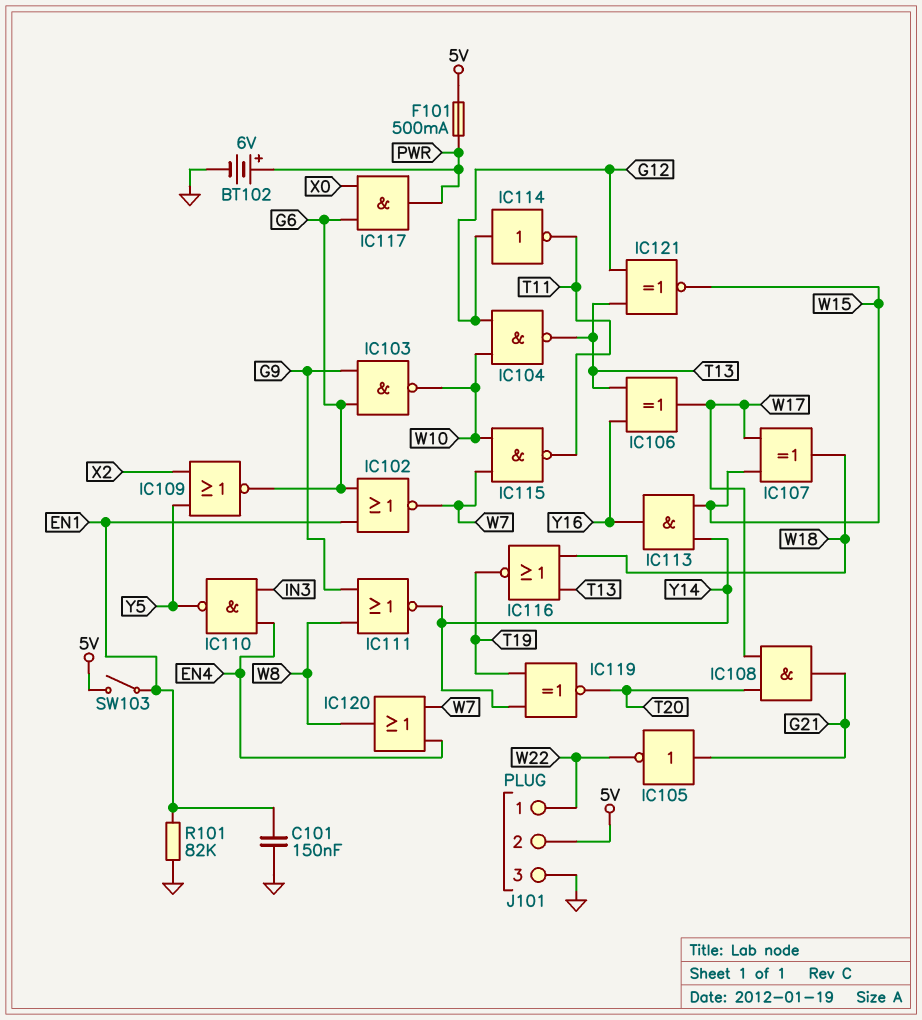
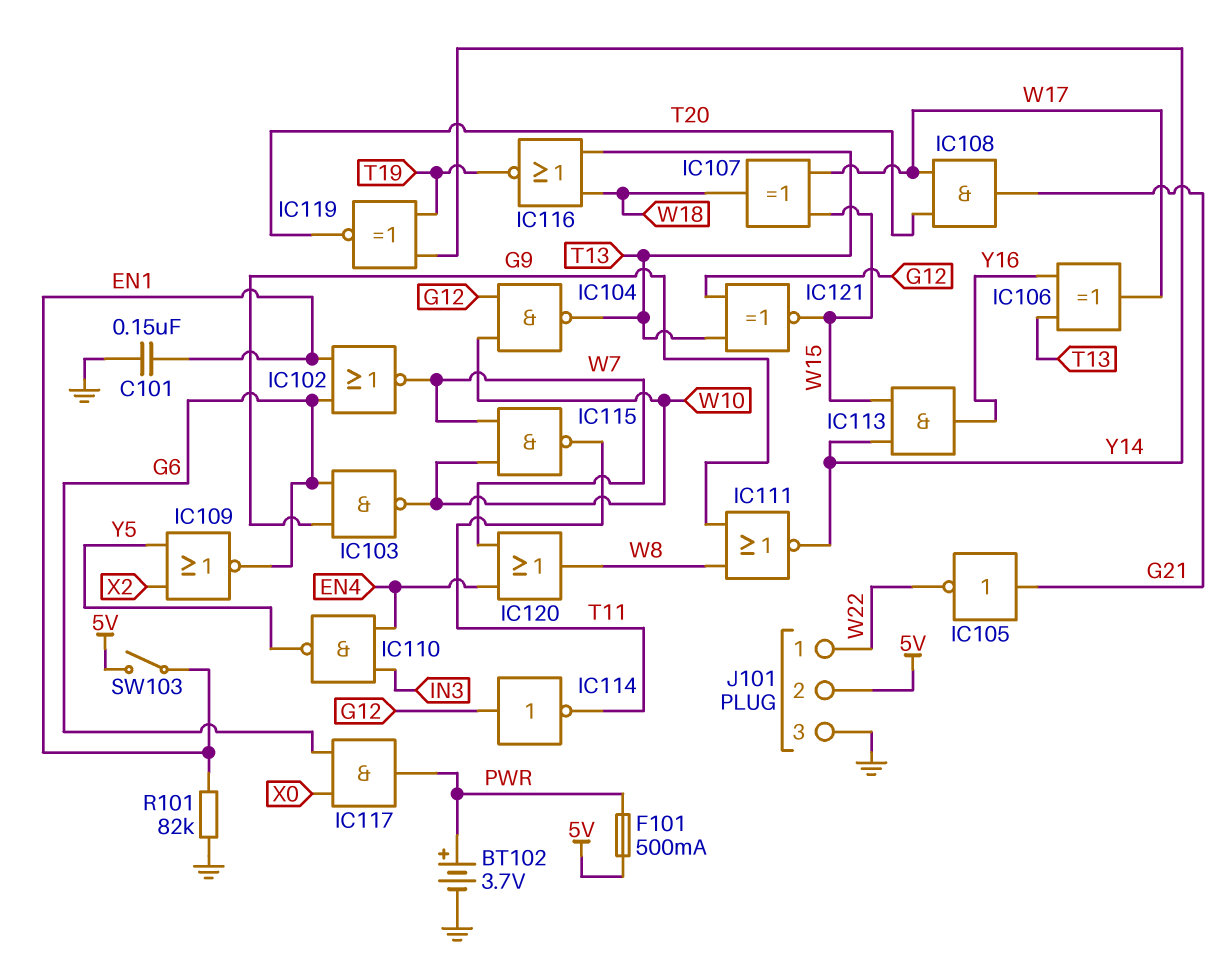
BT102: 6V (plus PWR, minus GND) -> 3.7V (plus PWR, minus GND)

